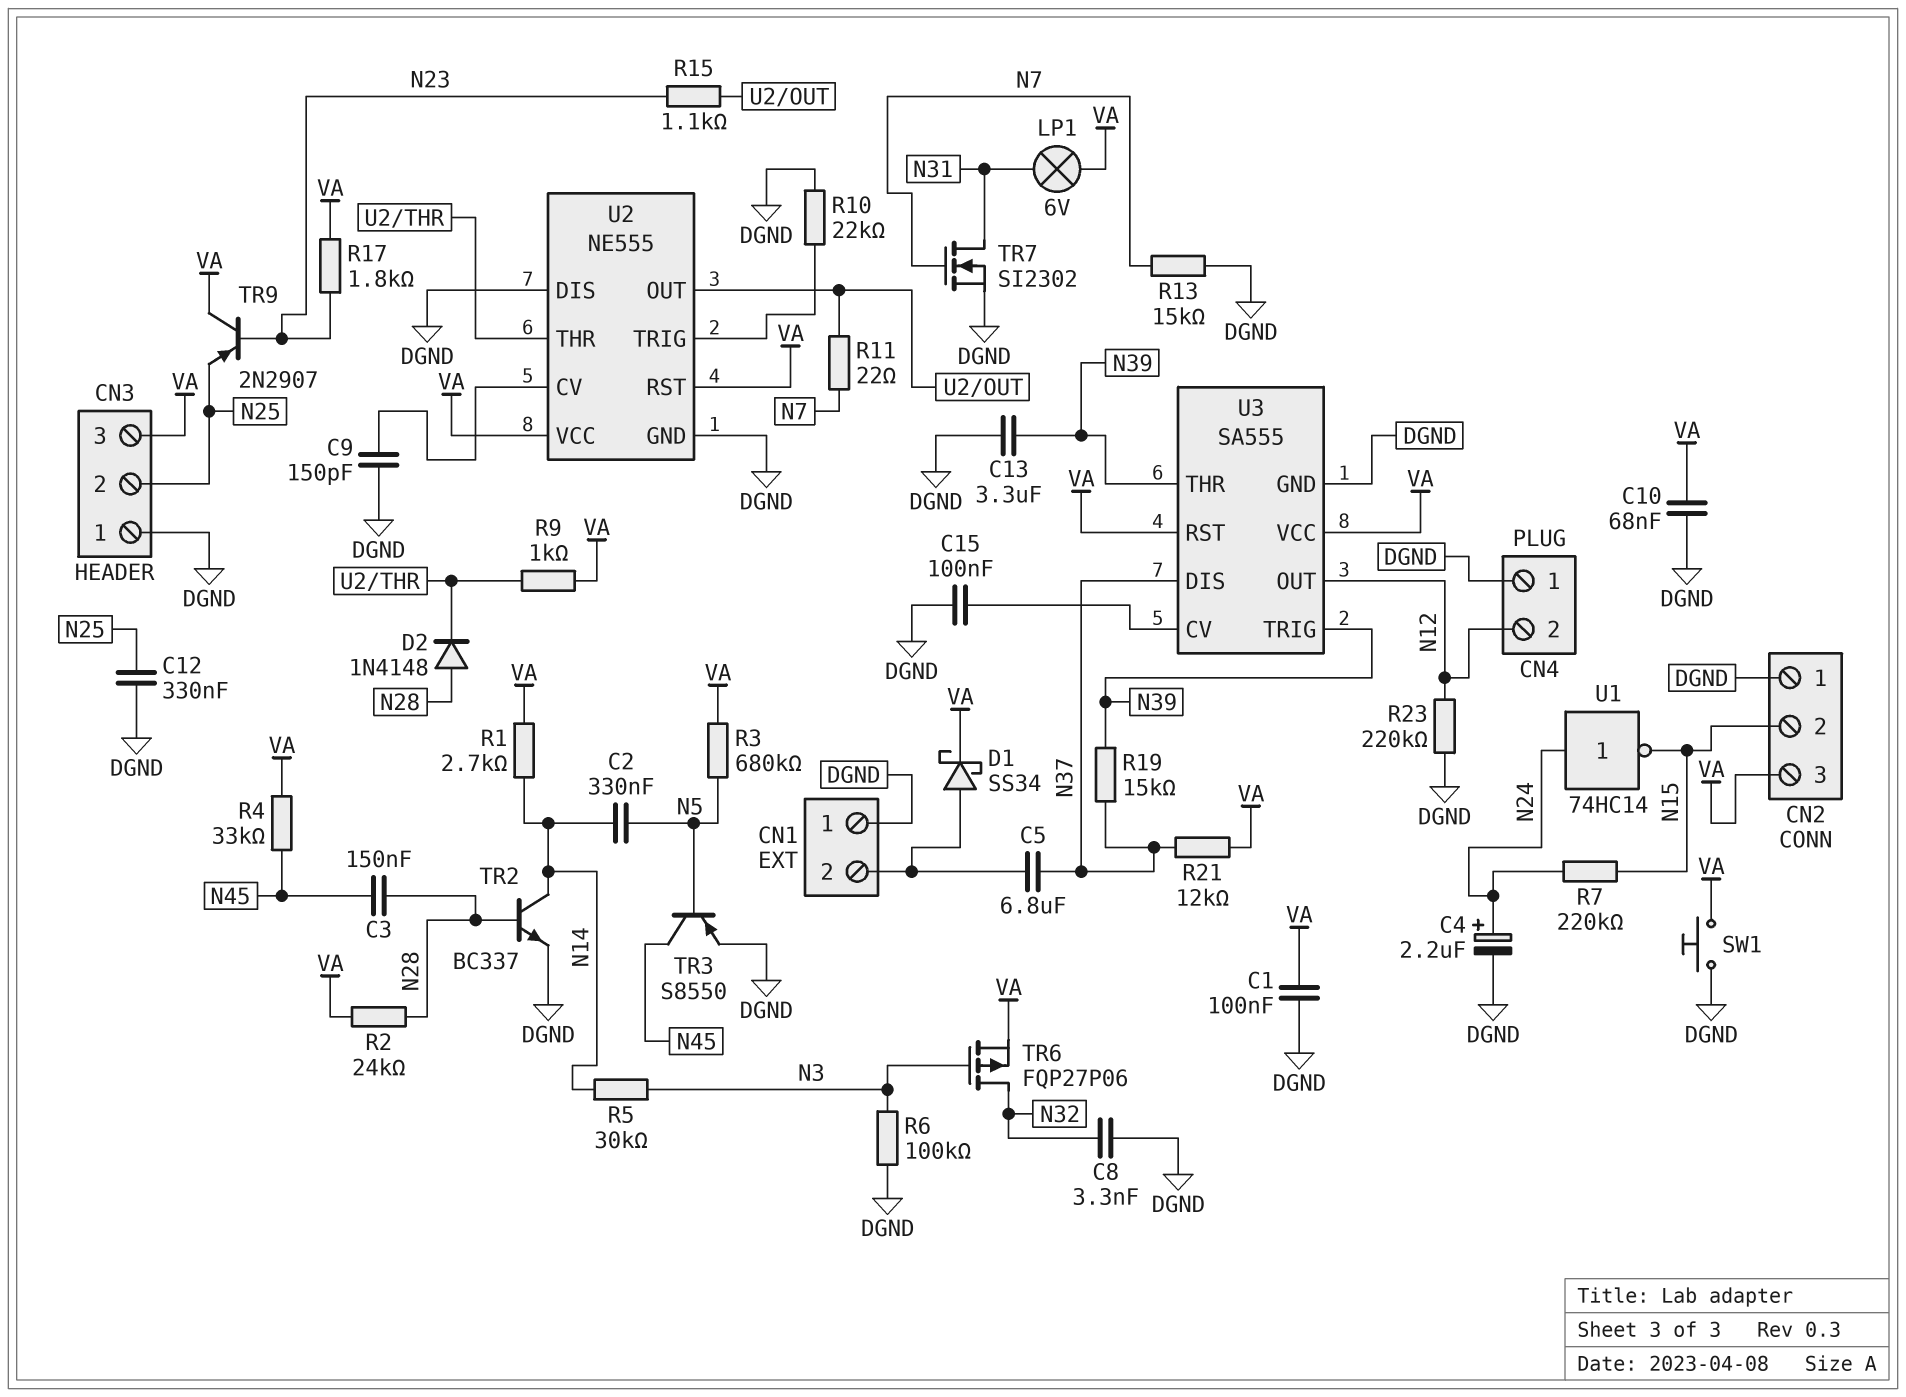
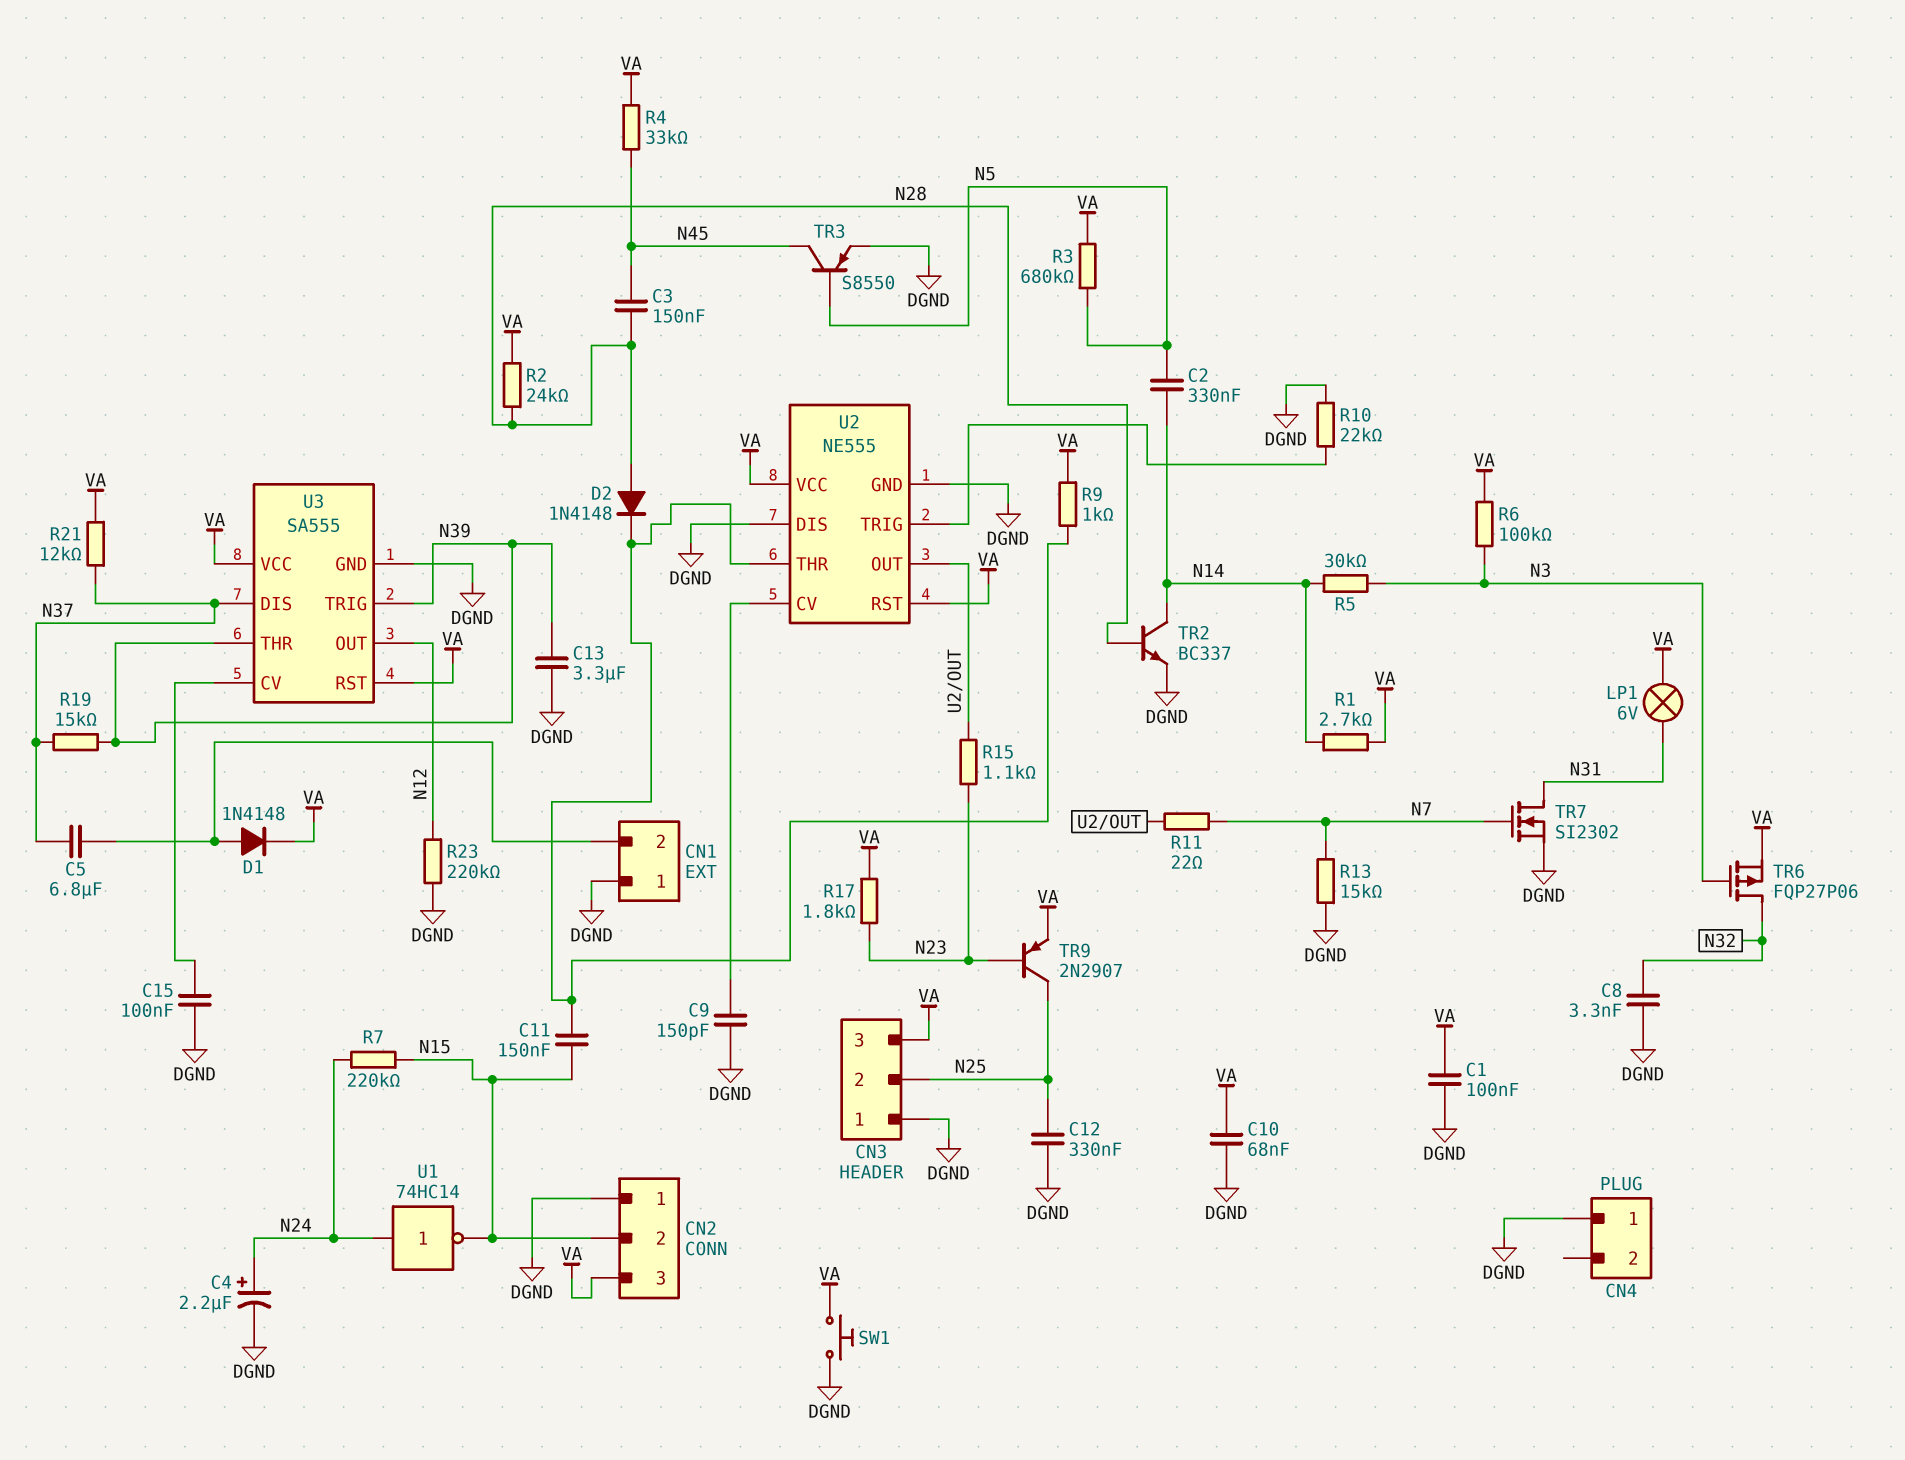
C11: none -> 150nF (N15, U2/THR)
CN4 pin 2: N12 -> none
D1: schottky SS34 (A CN1/2, K VA) -> diode 1N4148 (A CN1/2, K VA)
R6: 100k (DGND, N3) -> 100k (N3, VA)
TR9: PNP 2N2907 (B N23, C VA, E N25) -> PNP 2N2907 (B N23, C N25, E VA)

